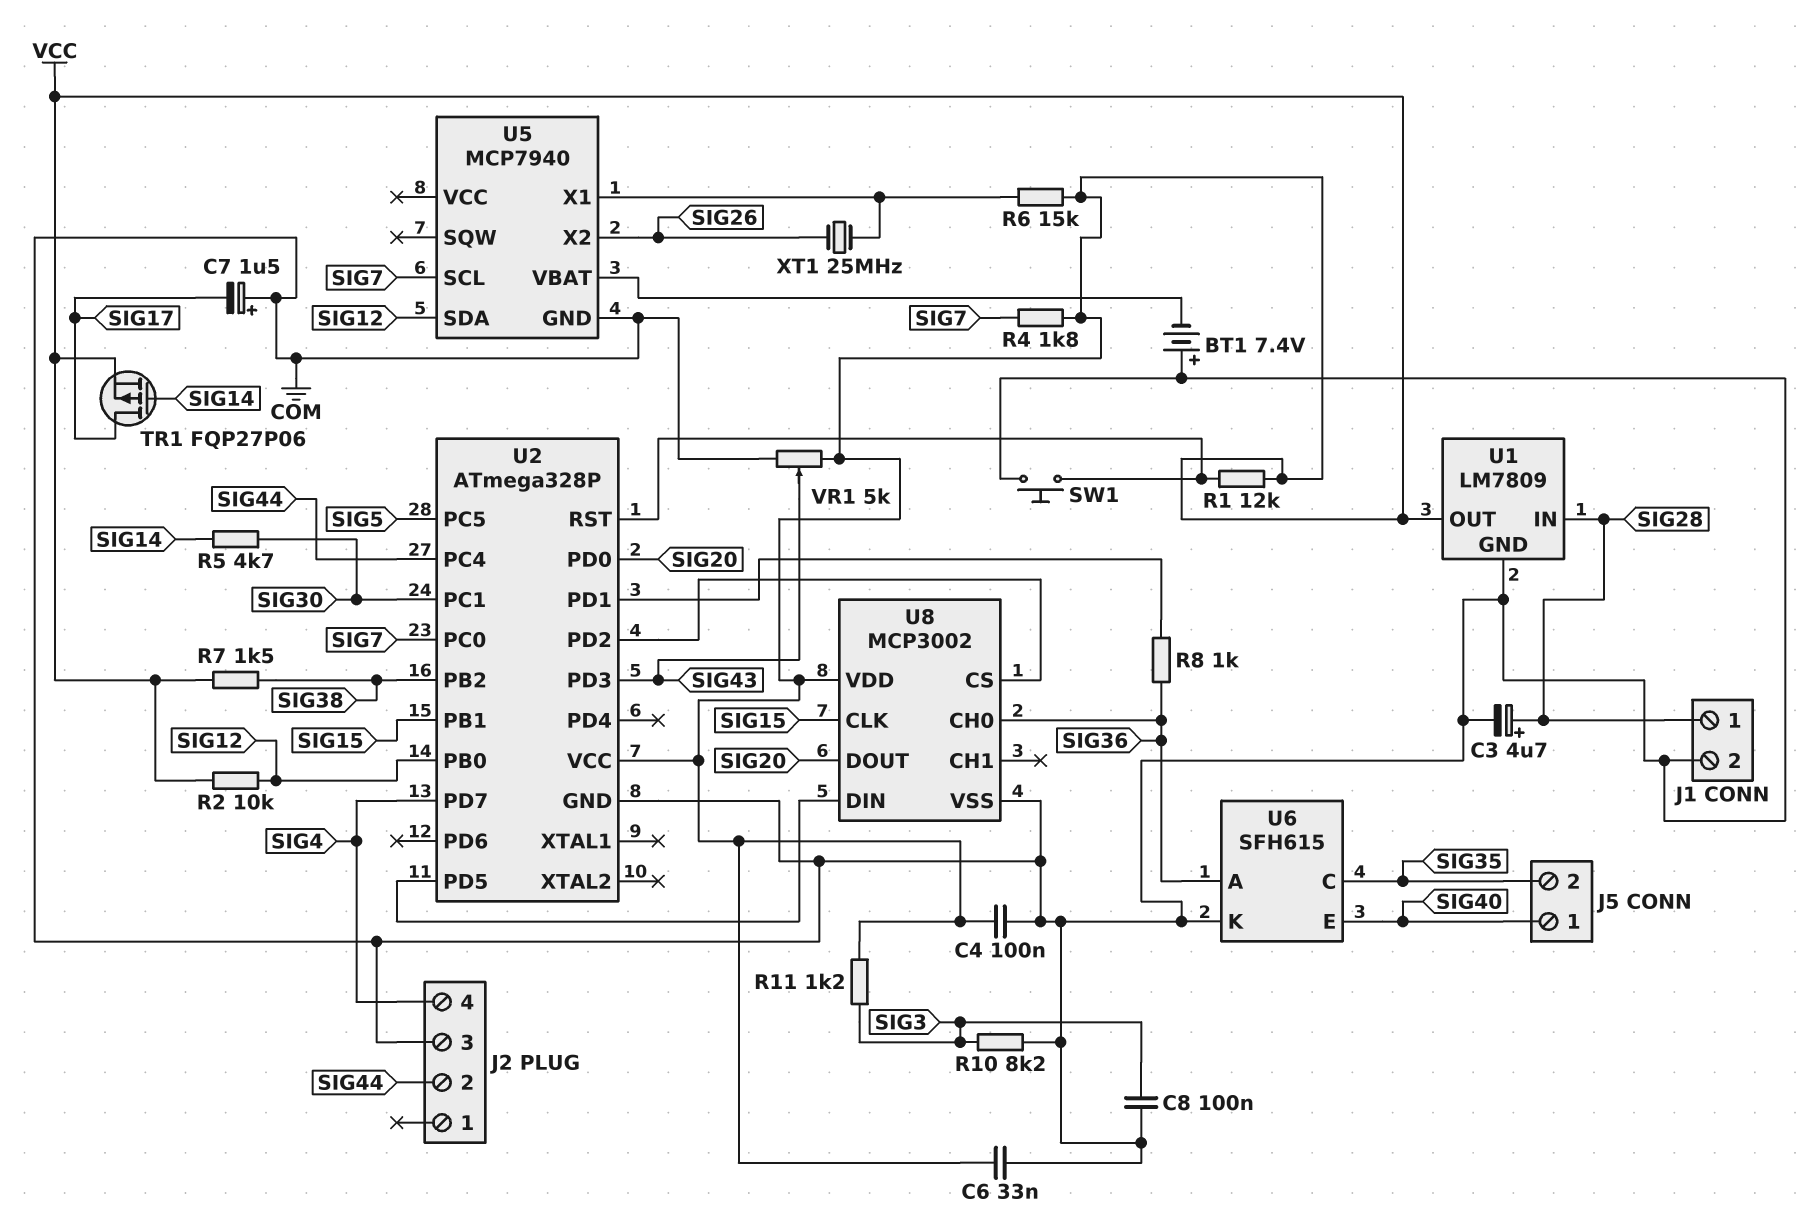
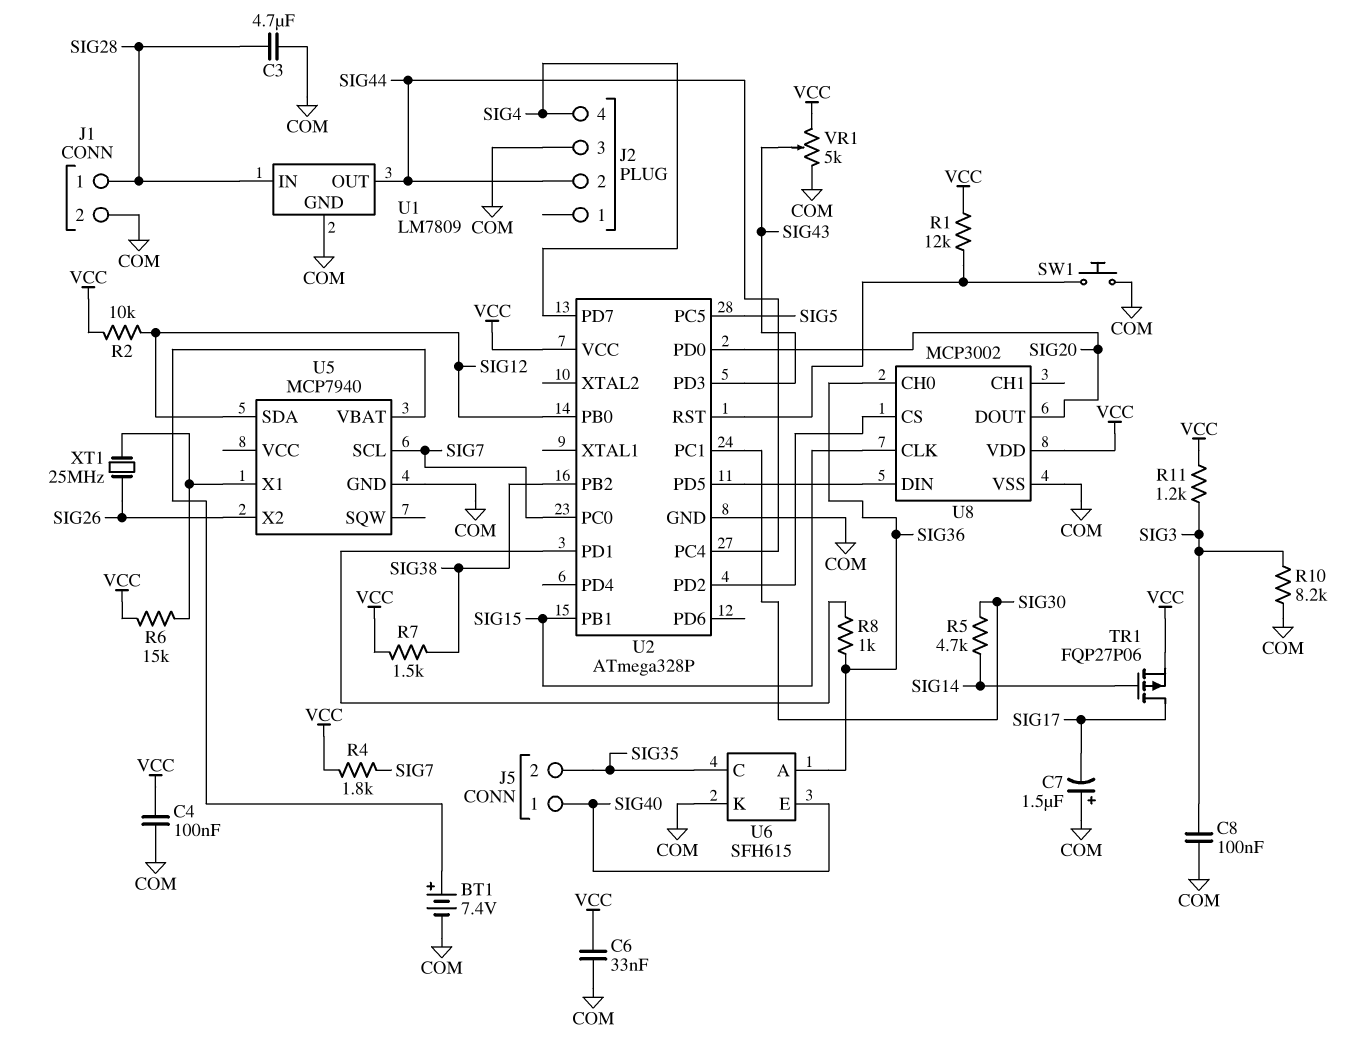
BT1: 7.4V (plus COM, minus U5/VBAT) -> 7.4V (plus U5/VBAT, minus COM)
C3: 4.7uF (plus SIG28, minus COM) -> 4.7uF (COM, SIG28)
U1 pin OUT: VCC -> SIG44

